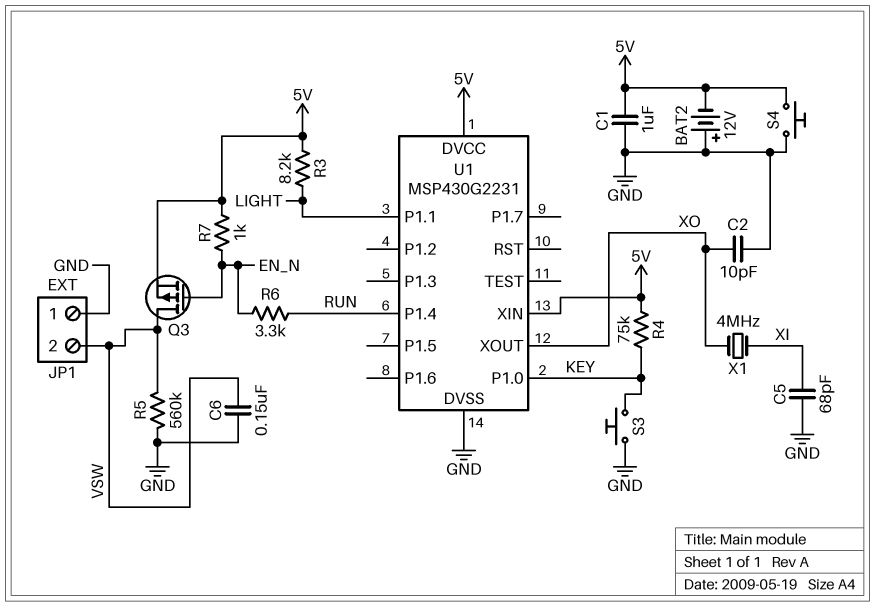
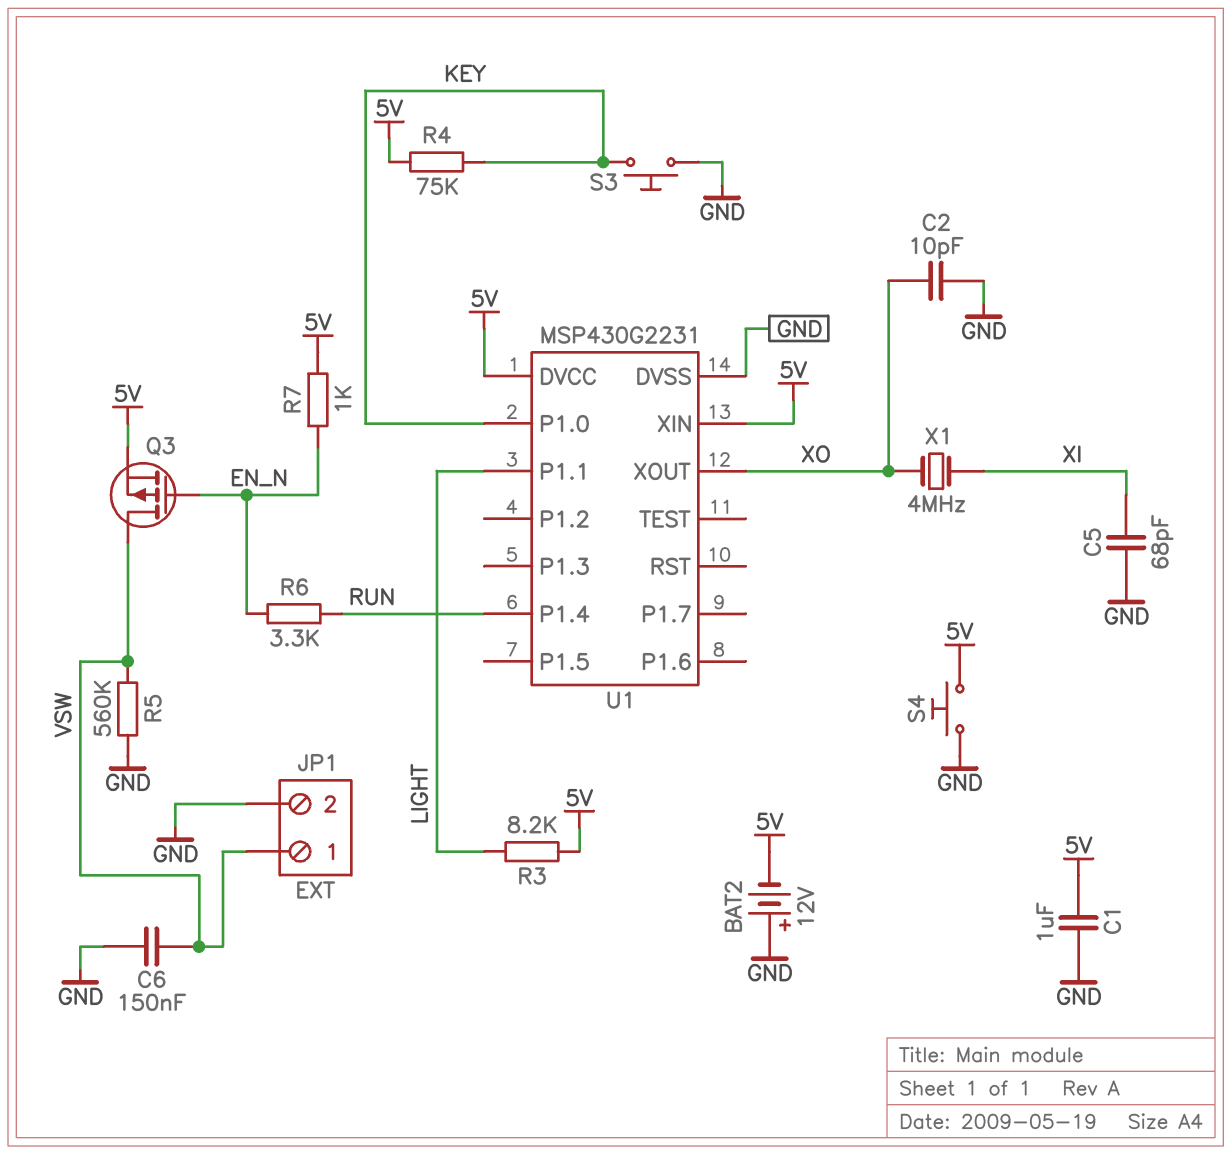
JP1 pin 1: GND -> VSW
JP1 pin 2: VSW -> GND

